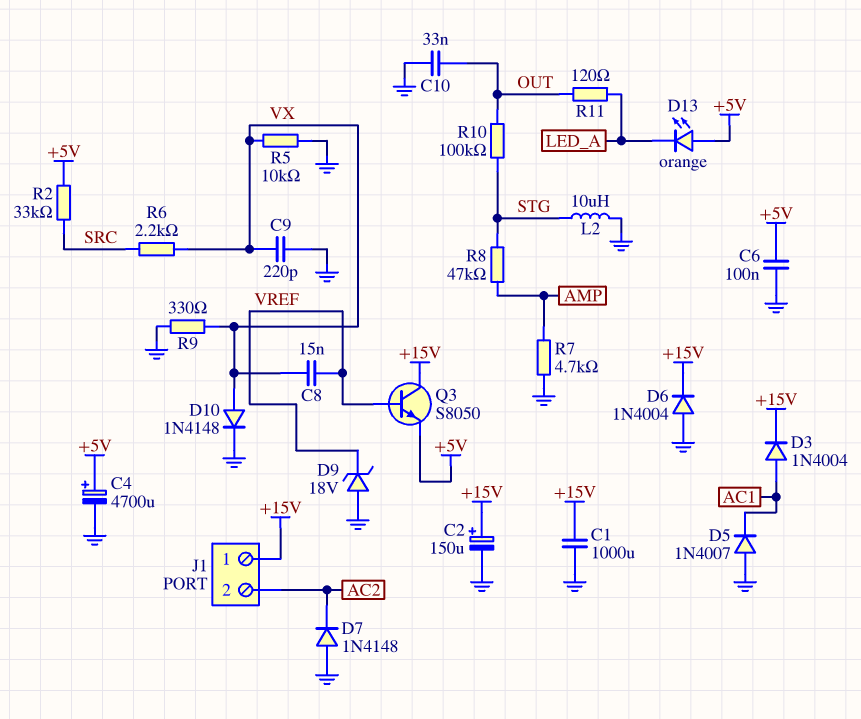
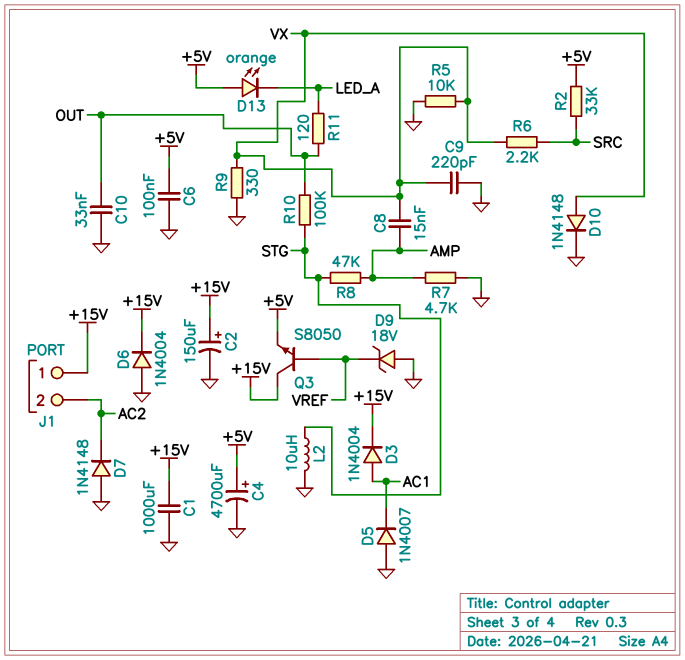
C8: 15nF (VREF, VX) -> 15nF (AMP, VX)

